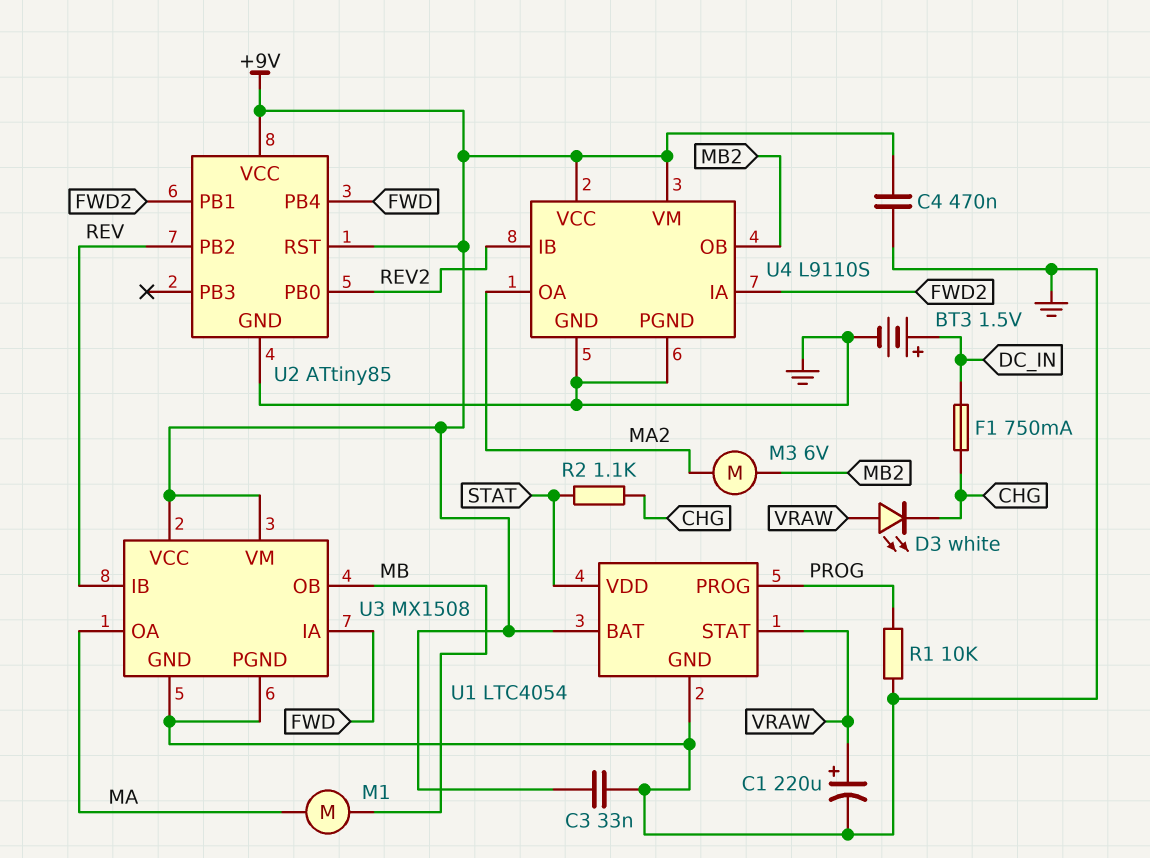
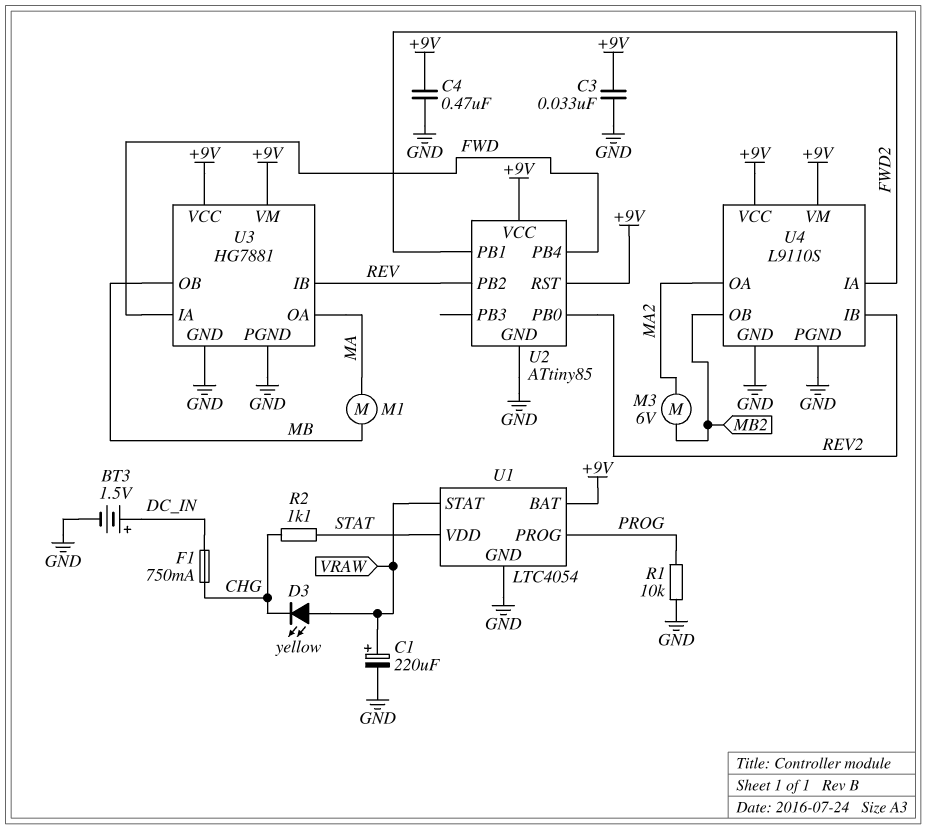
D3: LED white (A VRAW, K CHG) -> LED yellow (A VRAW, K CHG)
U3: MX1508 -> HG7881

